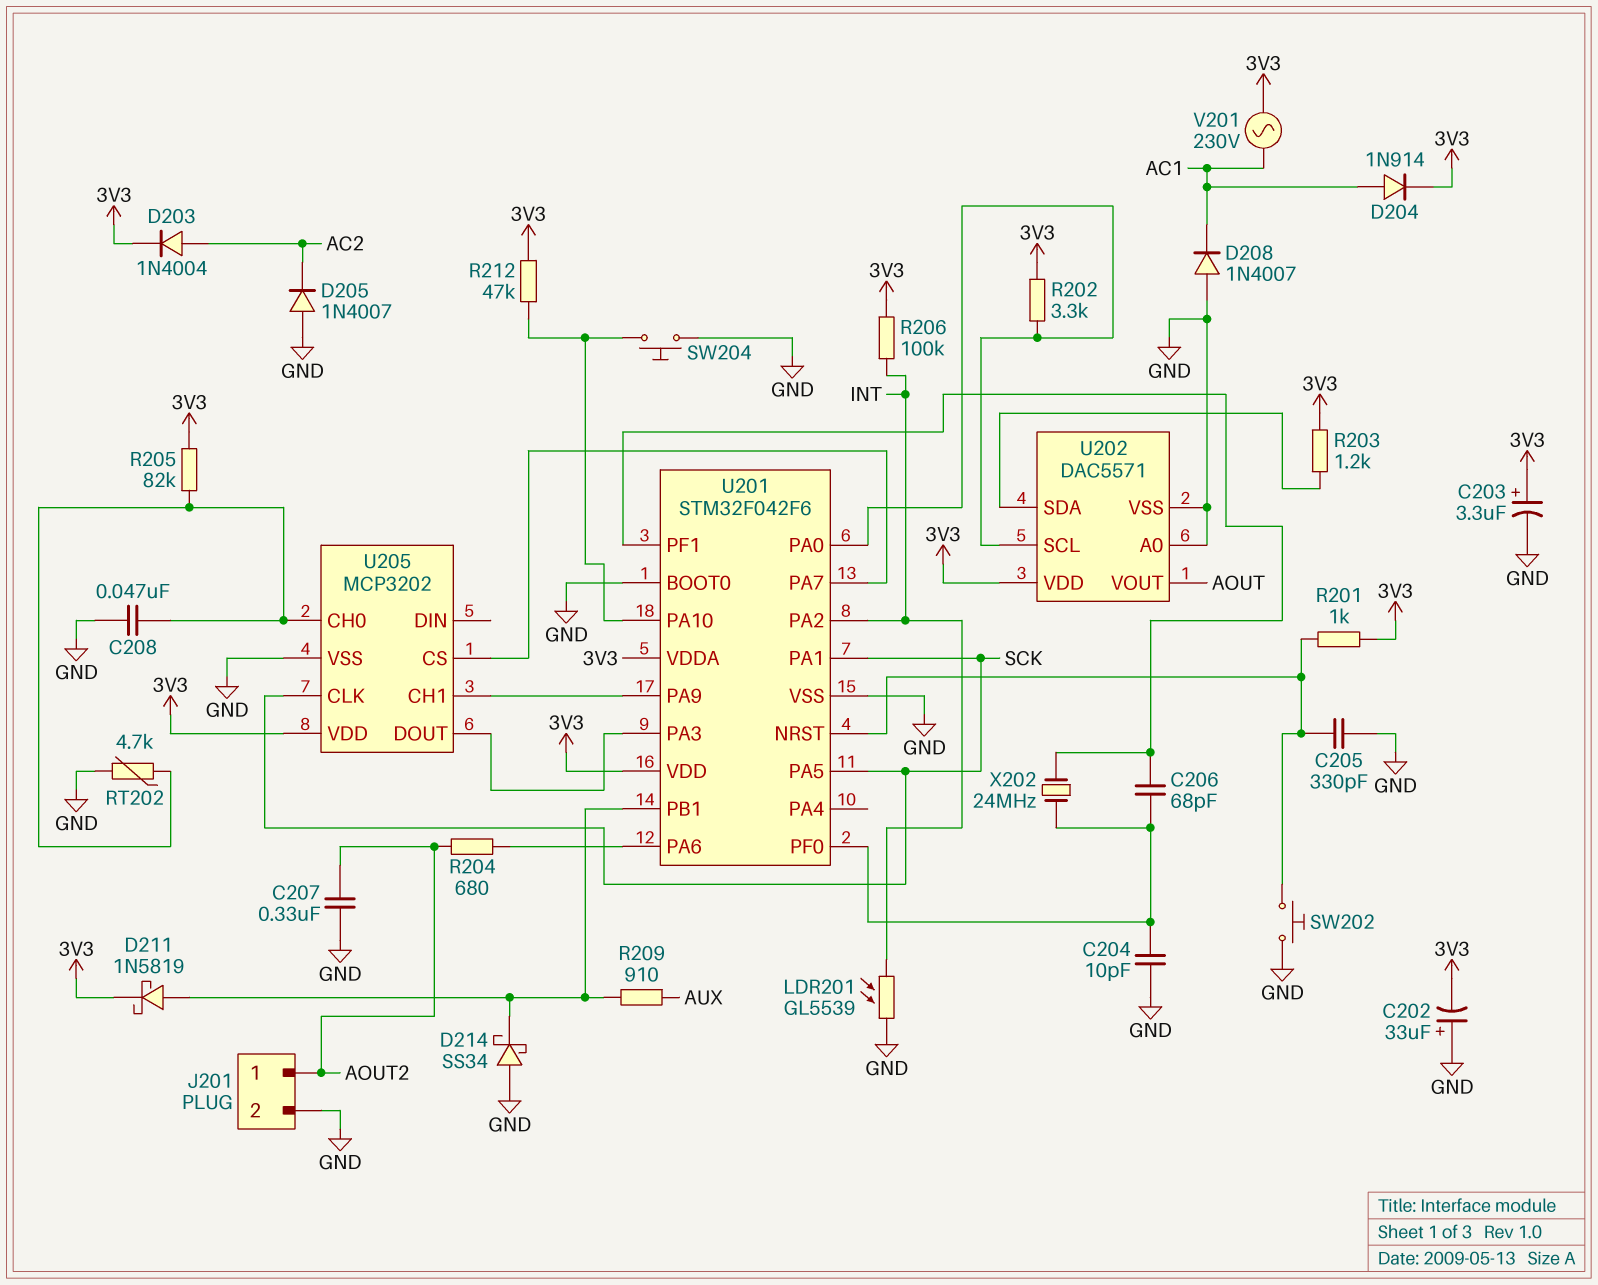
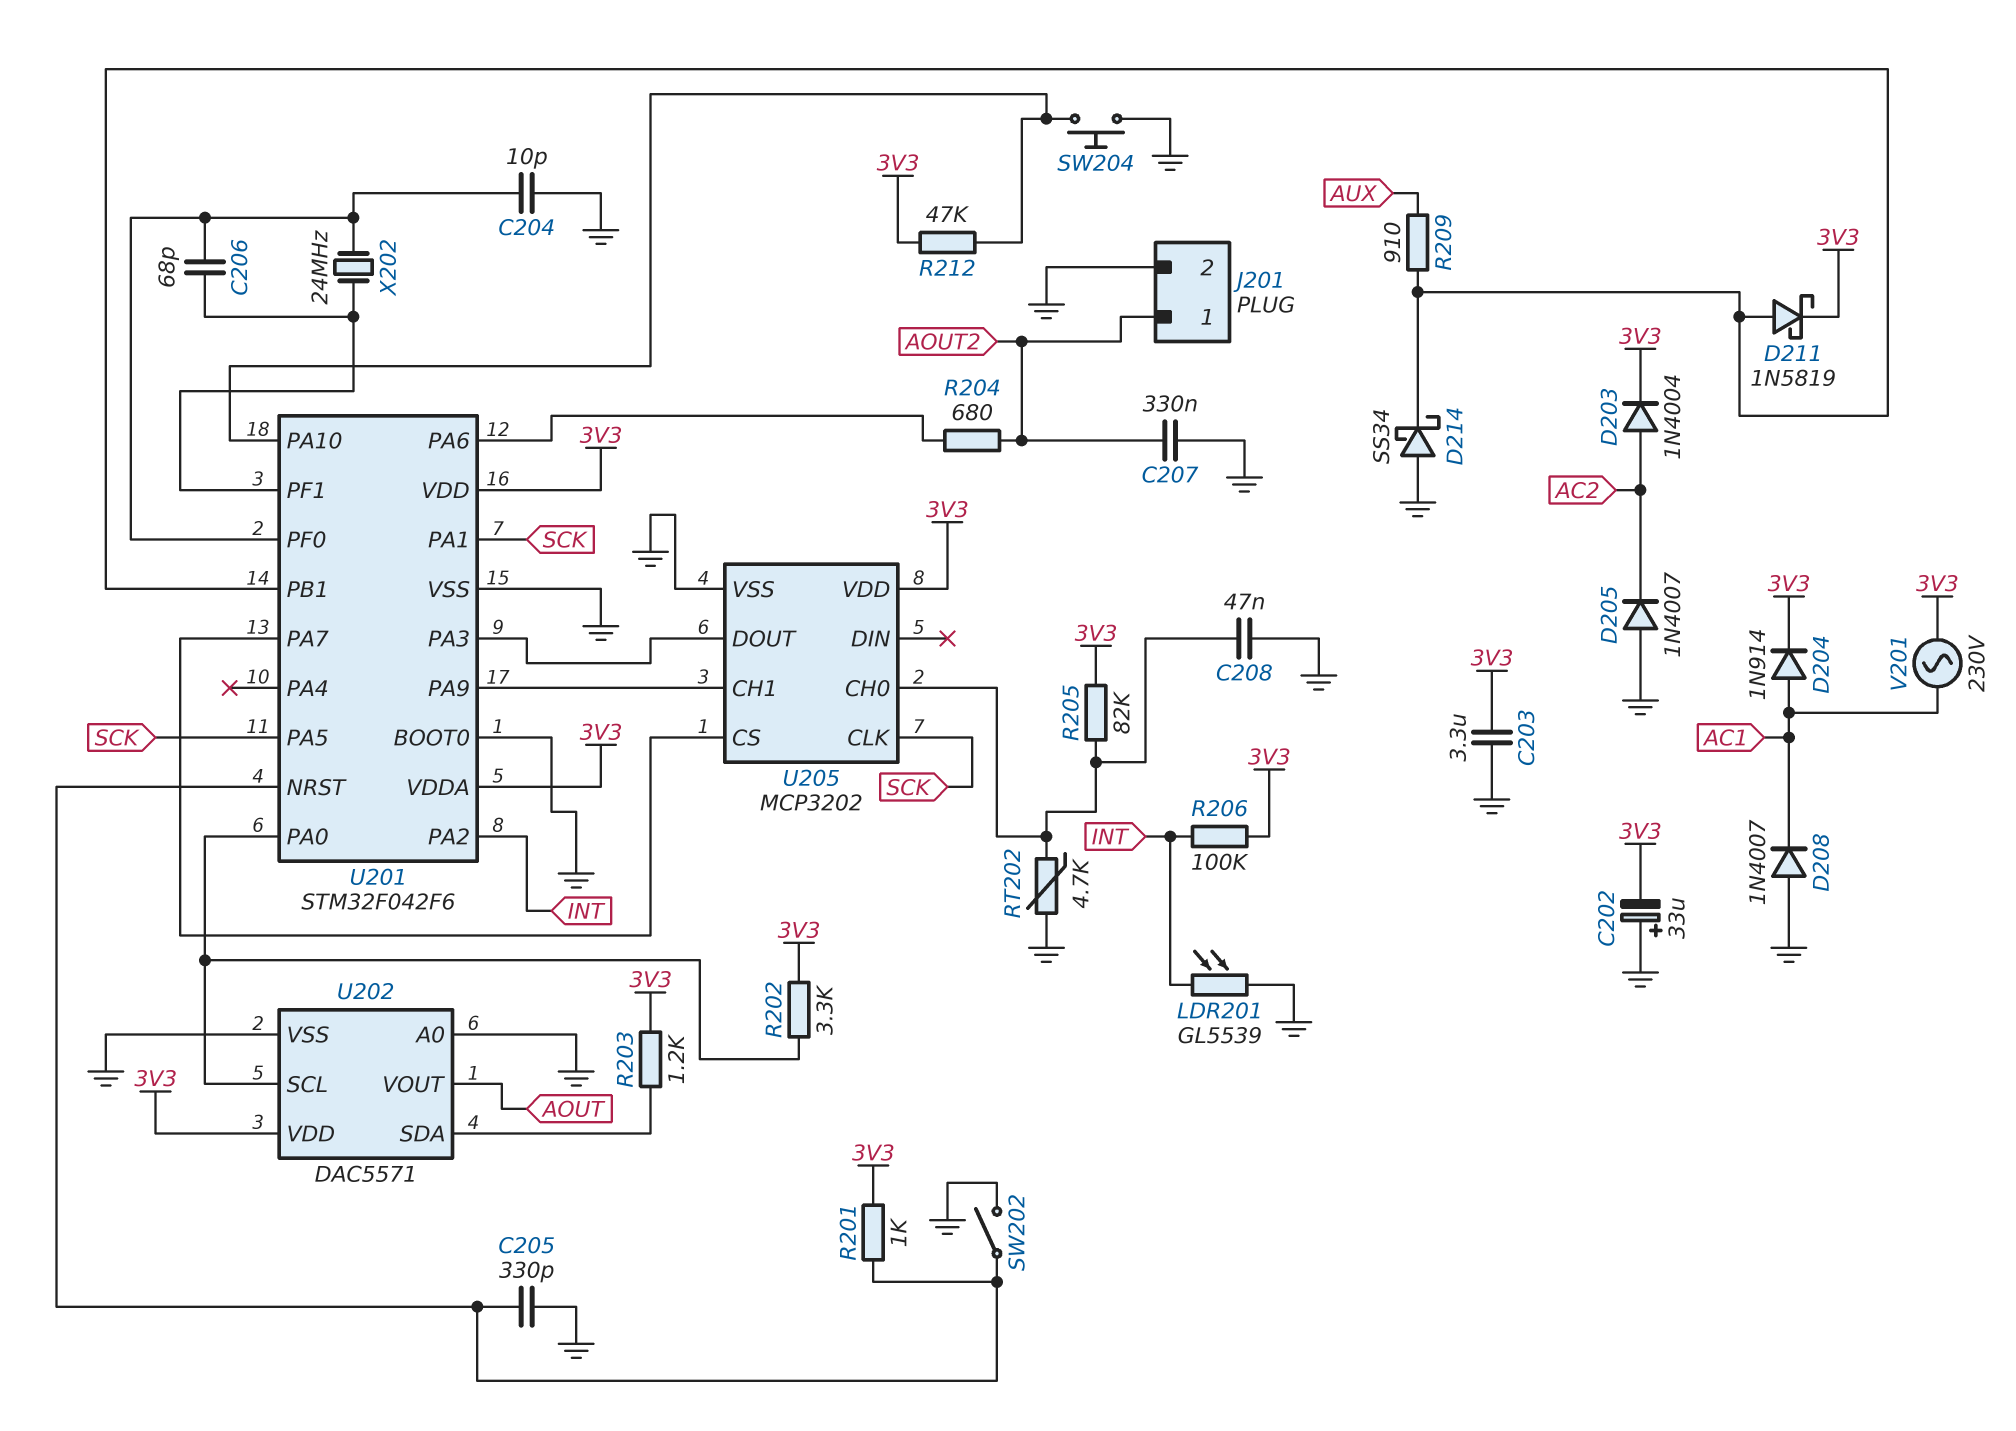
C203: 3.3uF (plus 3V3, minus GND) -> 3.3uF (3V3, GND)
SW202: button (GND, U201/NRST) -> switch (GND, U201/NRST)

